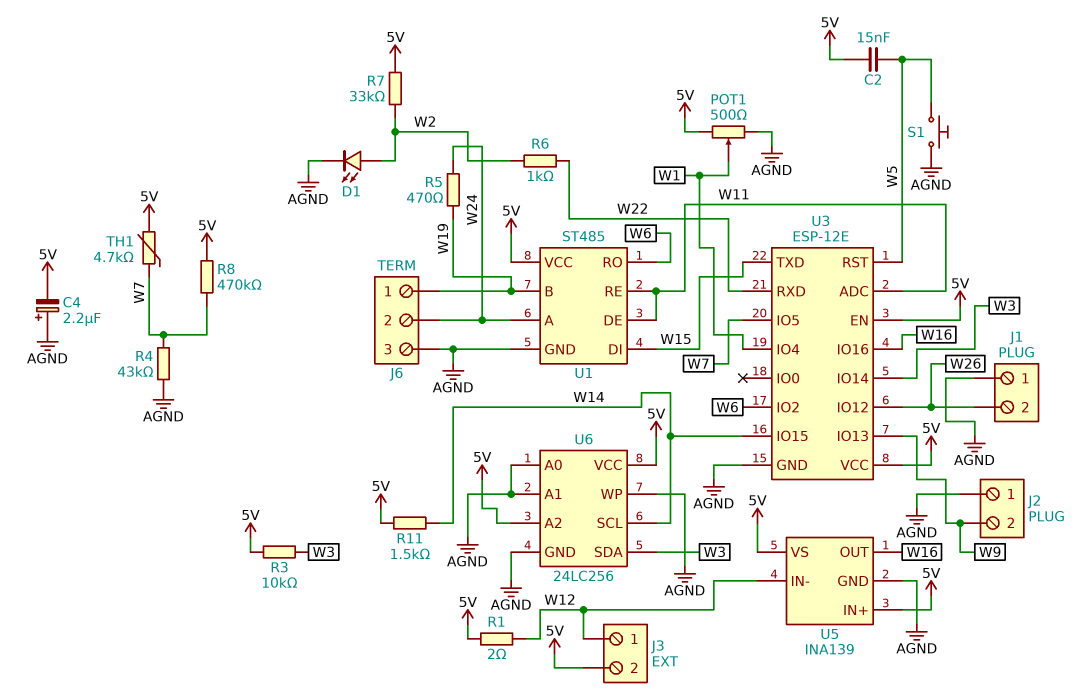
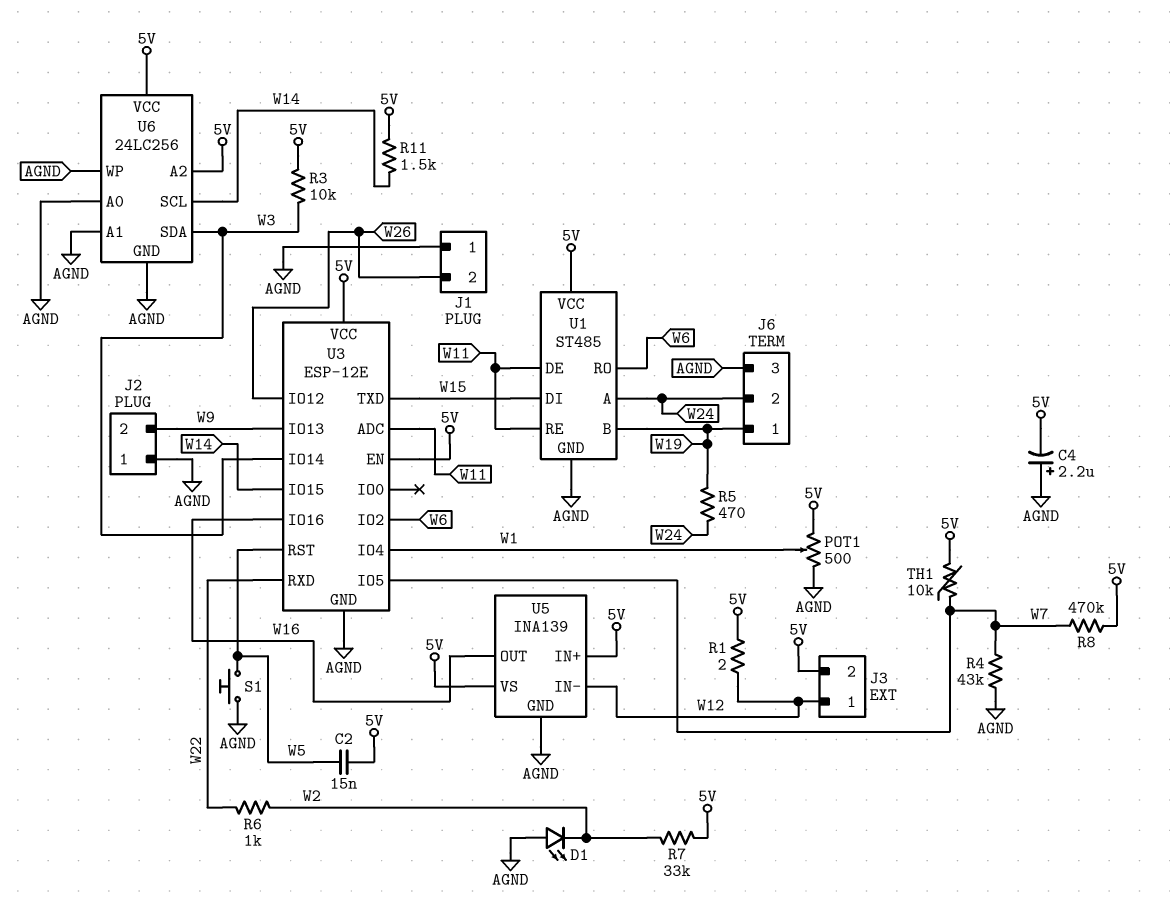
D1: LED (A W2, K AGND) -> LED (A AGND, K W2)
TH1: 4.7k (5V, W7) -> 10k (5V, W7)

